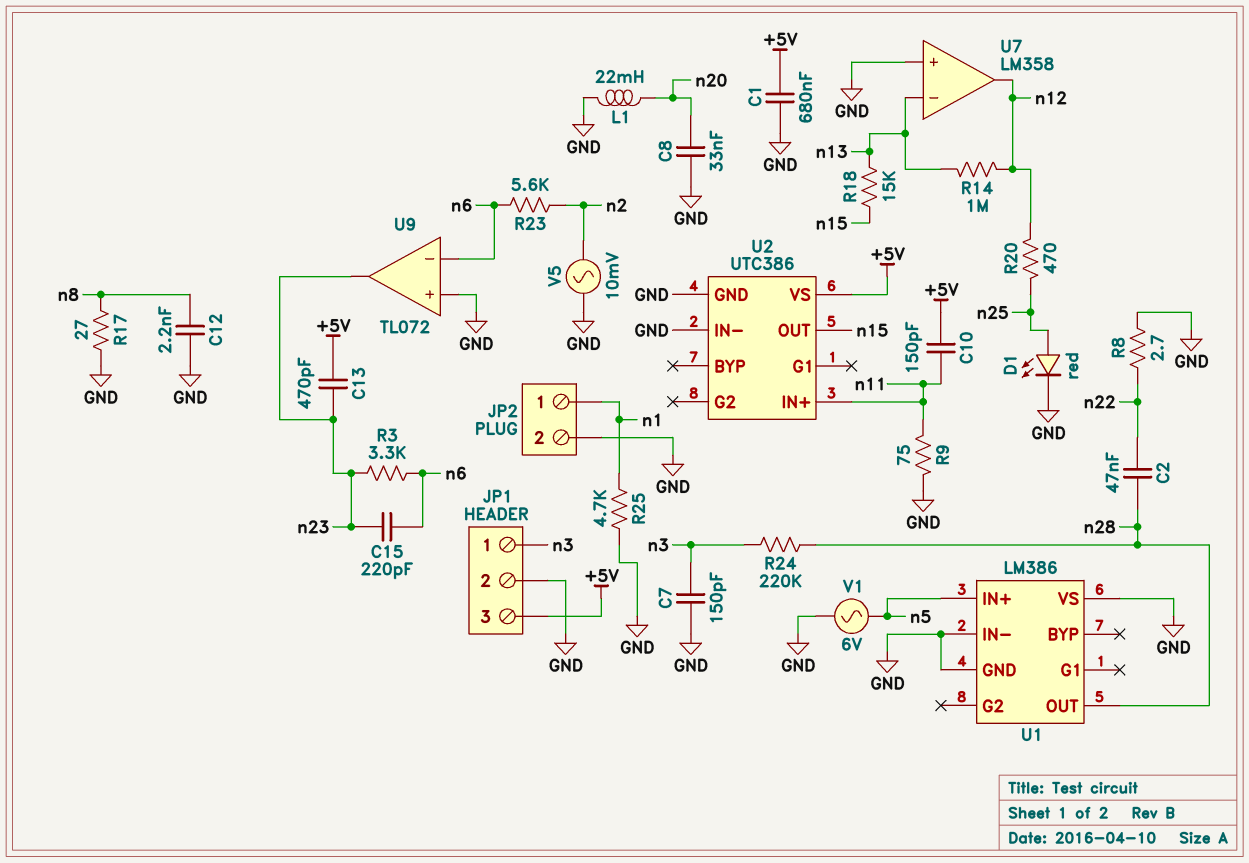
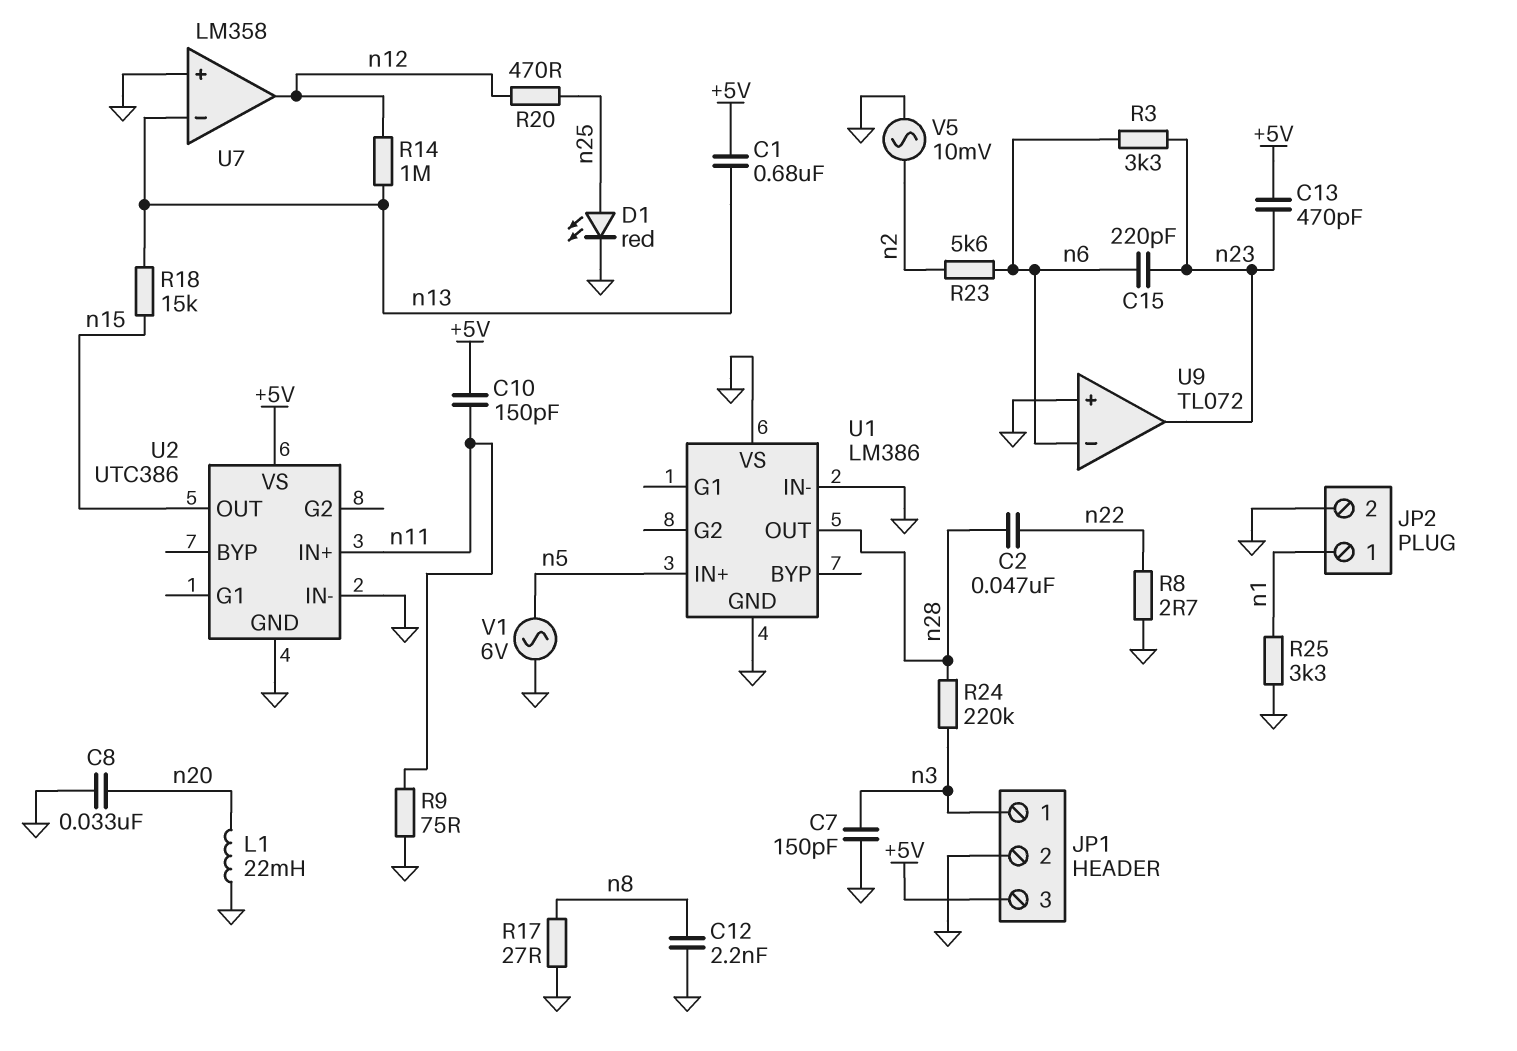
C1: 680nF (+5V, GND) -> 680nF (+5V, n13)
R25: 4.7k (GND, n1) -> 3.3k (GND, n1)

